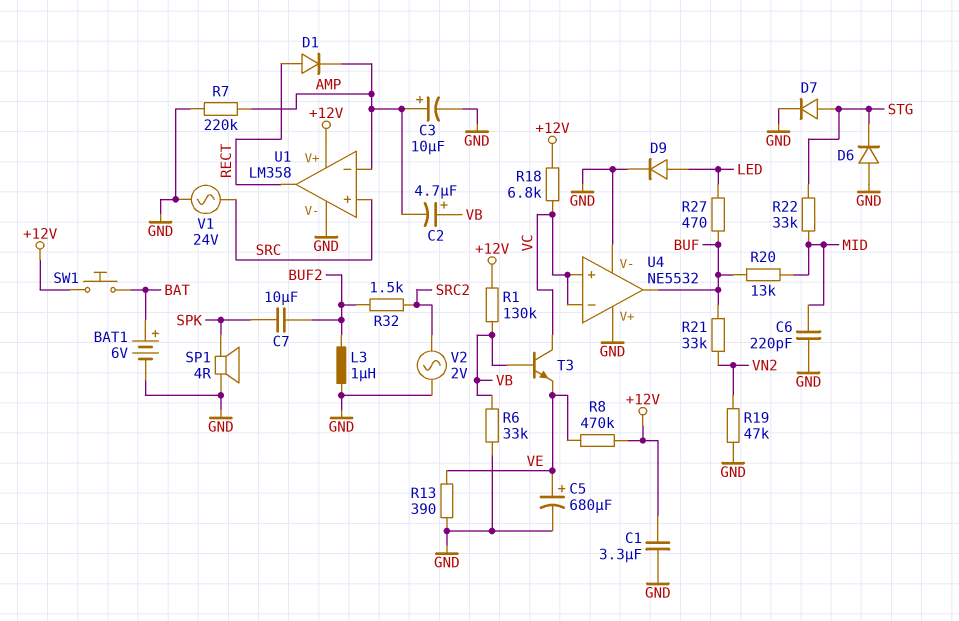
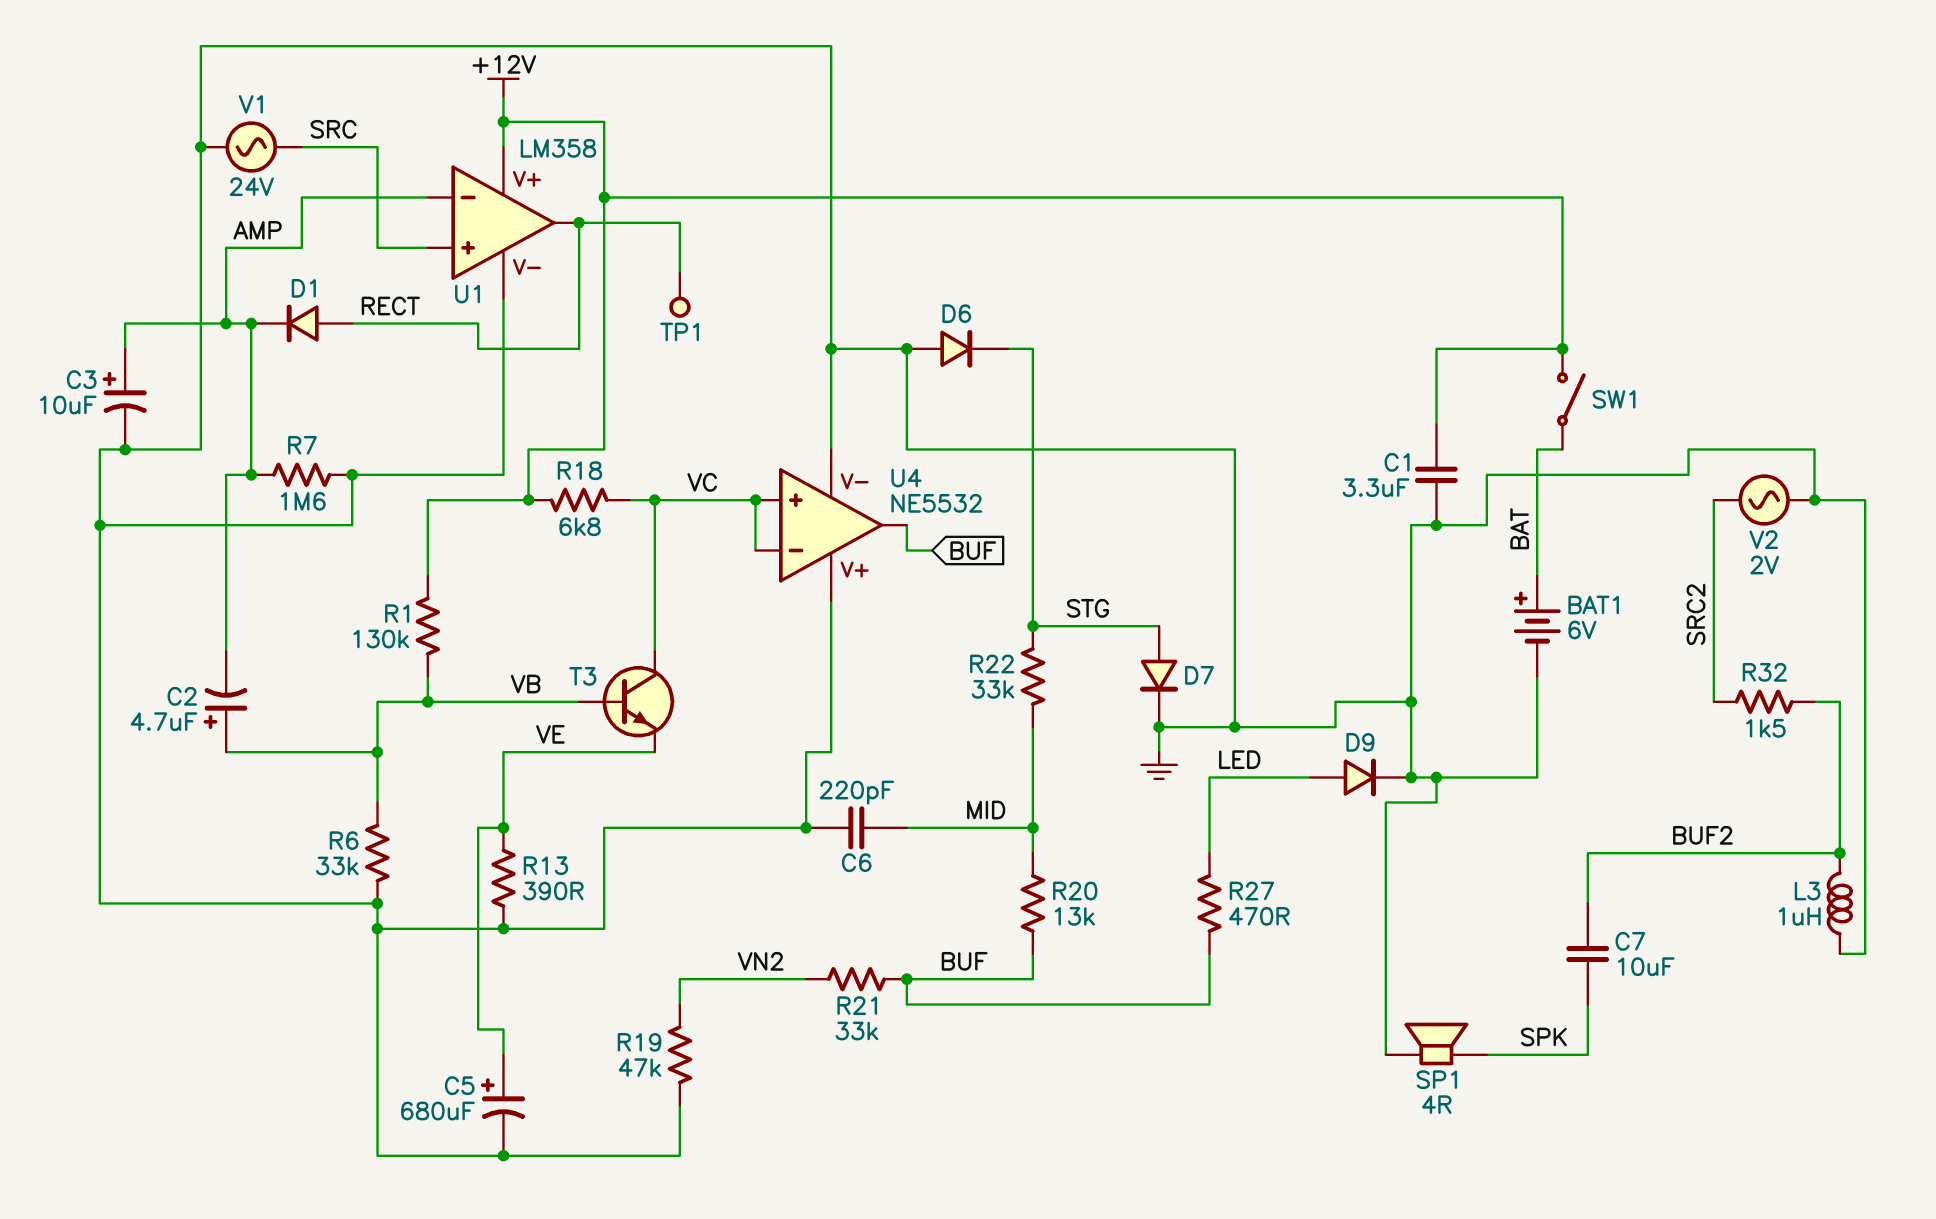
R7: 220k (AMP, GND) -> 1.6M (AMP, GND)
R8: 470k (+12V, VE) -> none
SW1: button (+12V, BAT) -> switch (+12V, BAT)
TP1: none -> test point (RECT)

